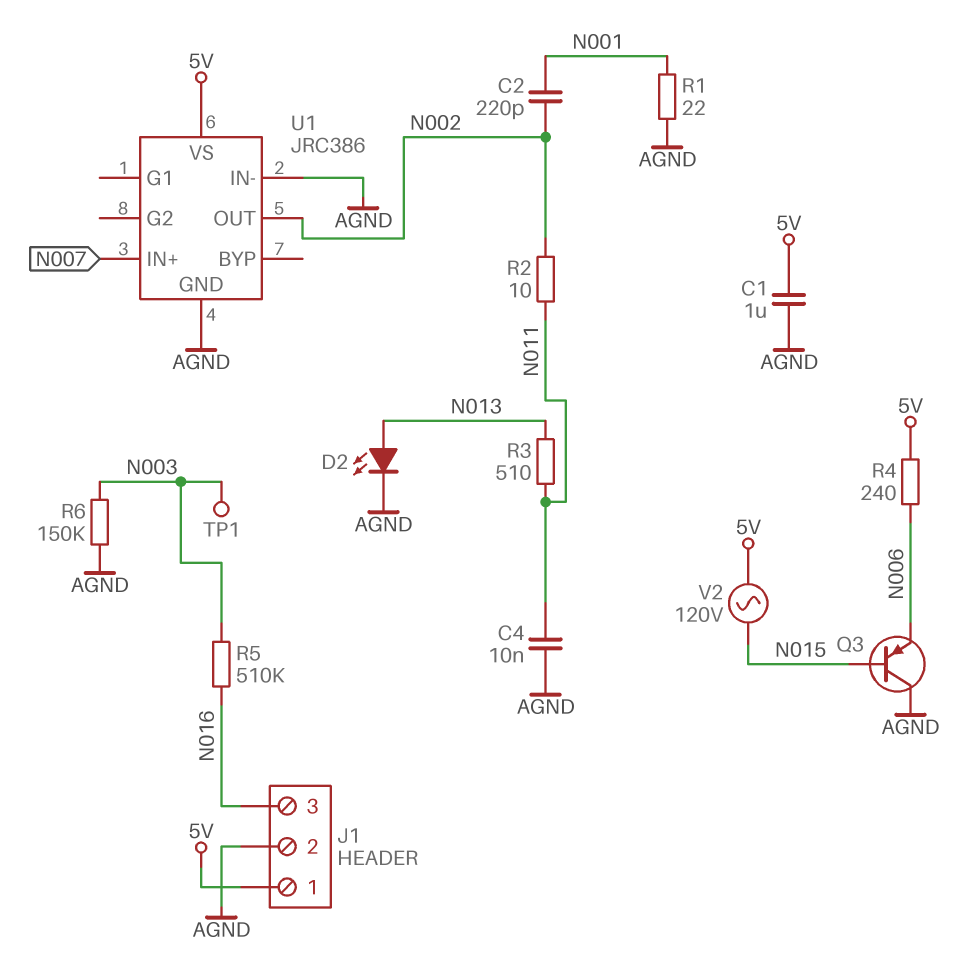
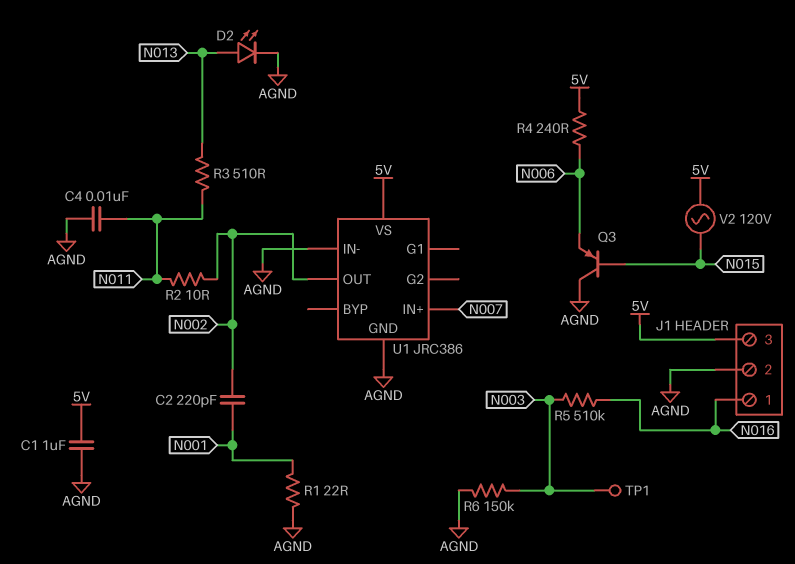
J1 pin 1: 5V -> N016
J1 pin 3: N016 -> 5V

